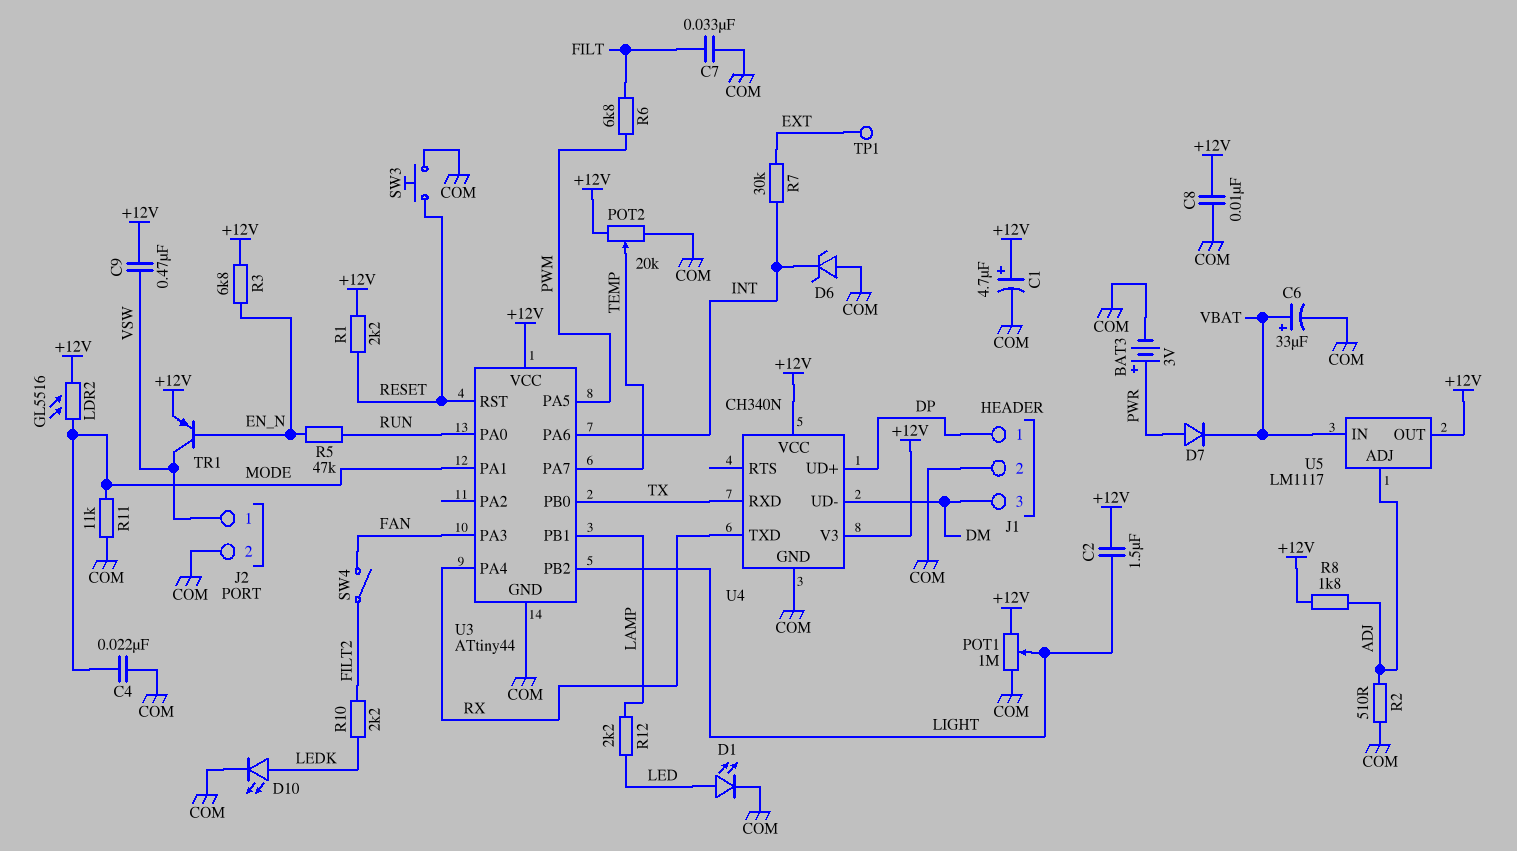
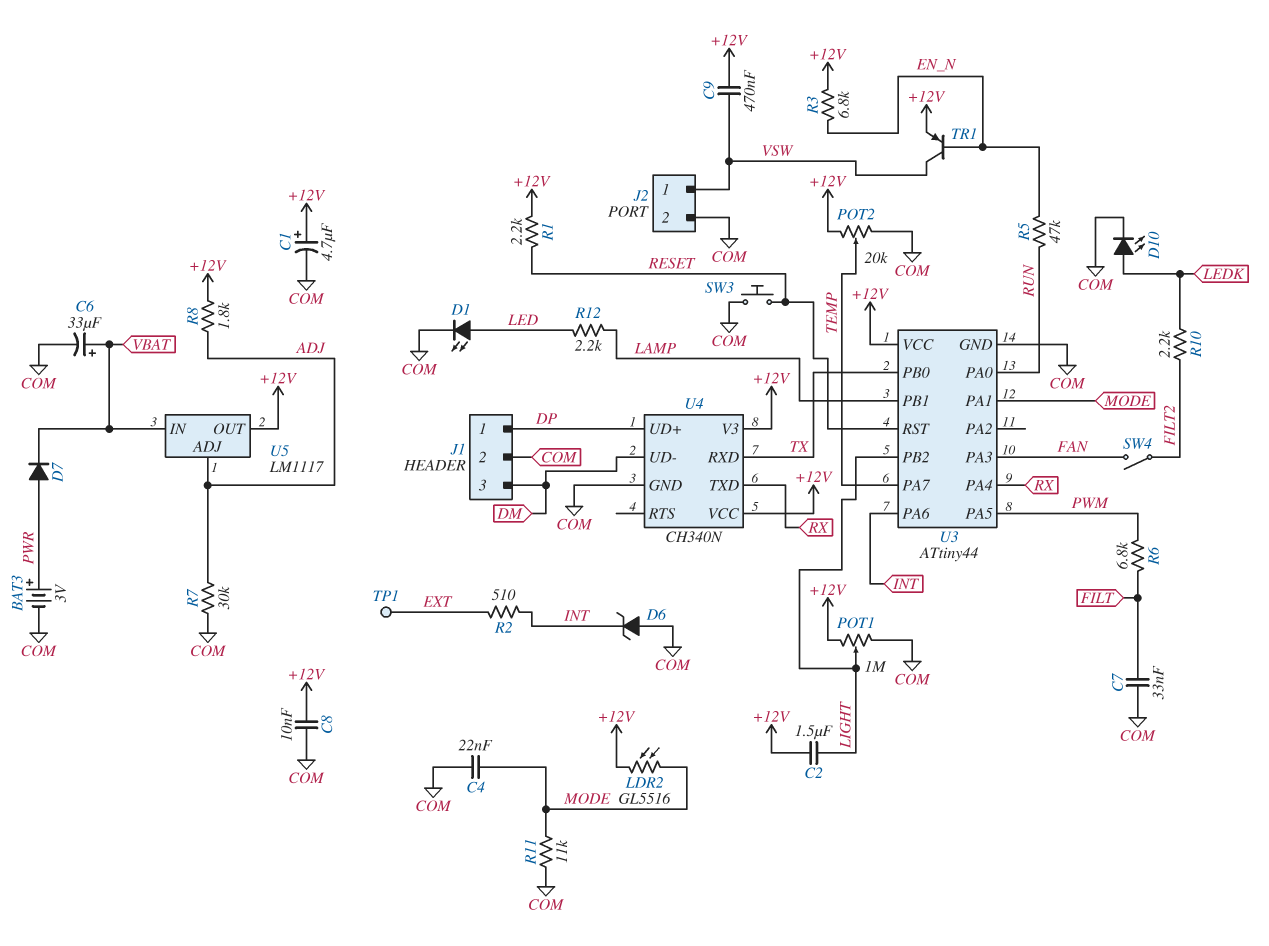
R2: 510 (ADJ, COM) -> 510 (EXT, INT)
R7: 30k (EXT, INT) -> 30k (ADJ, COM)

